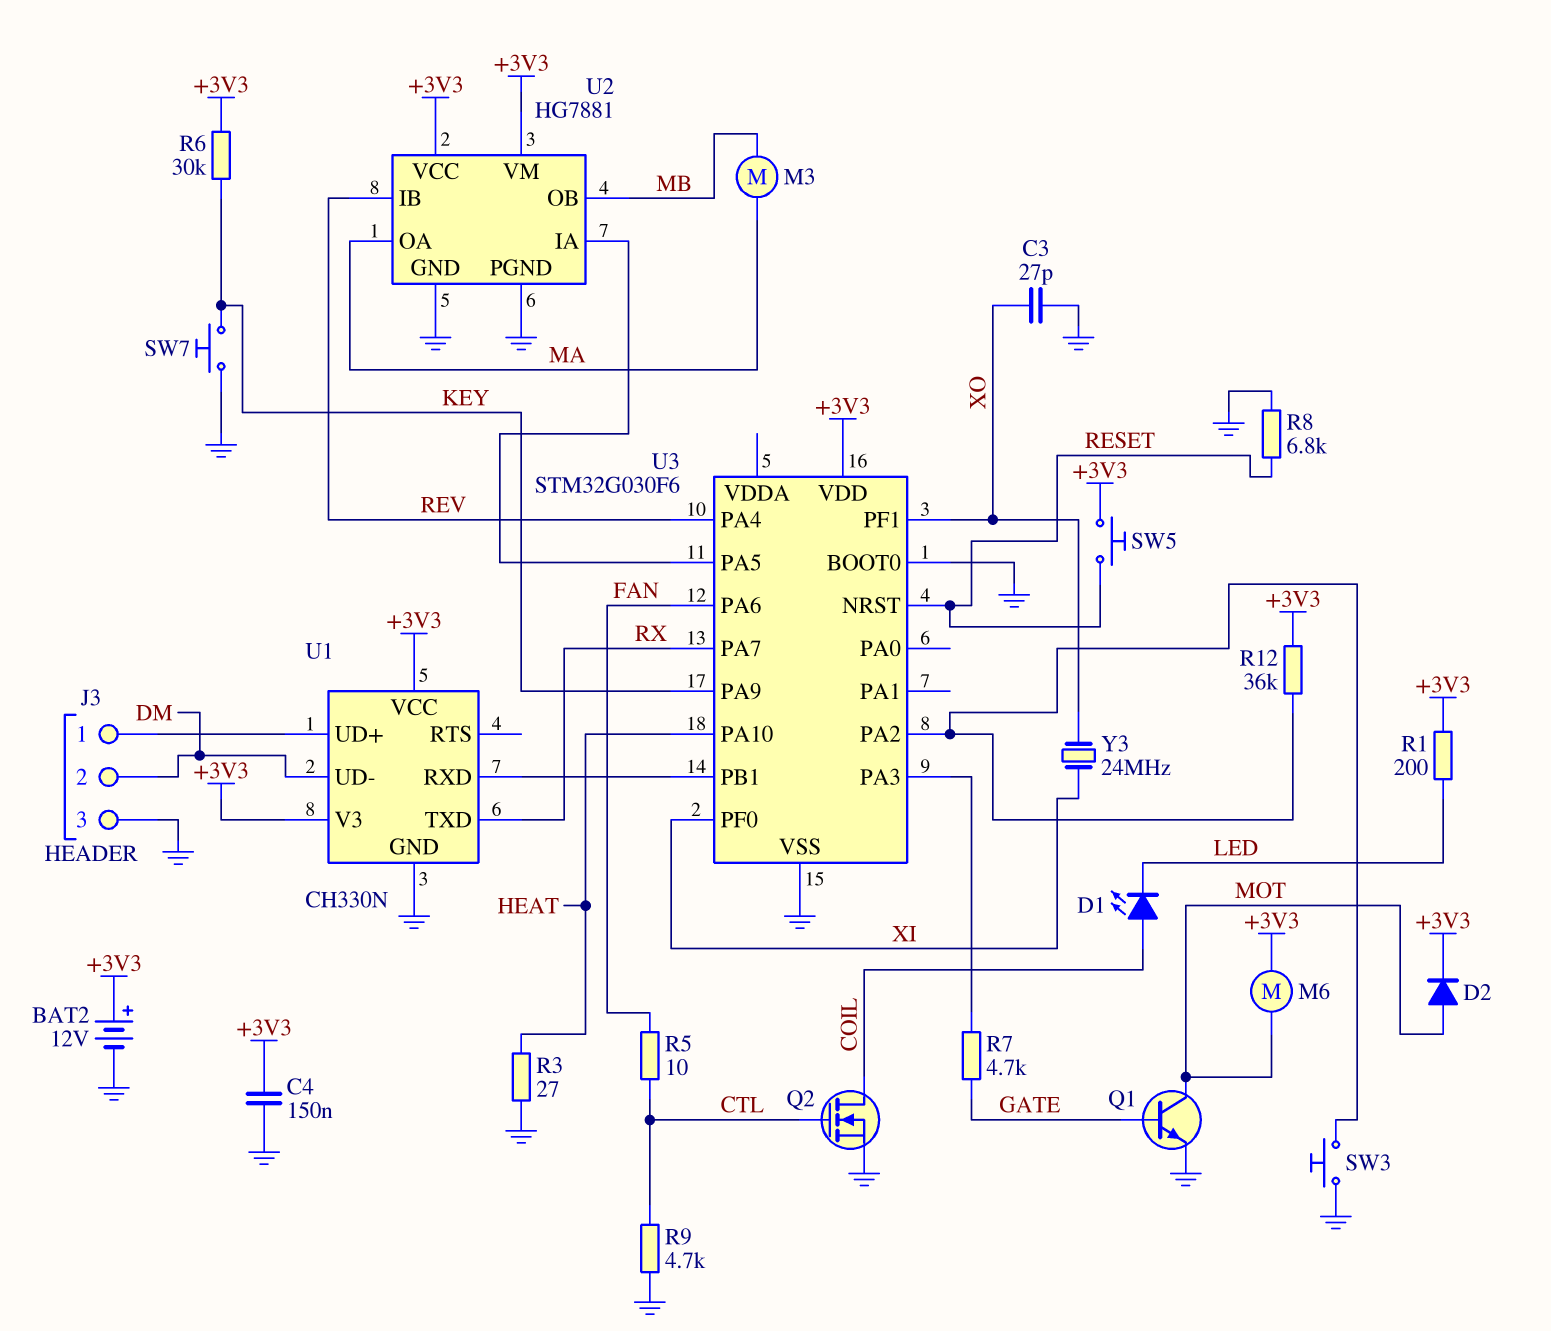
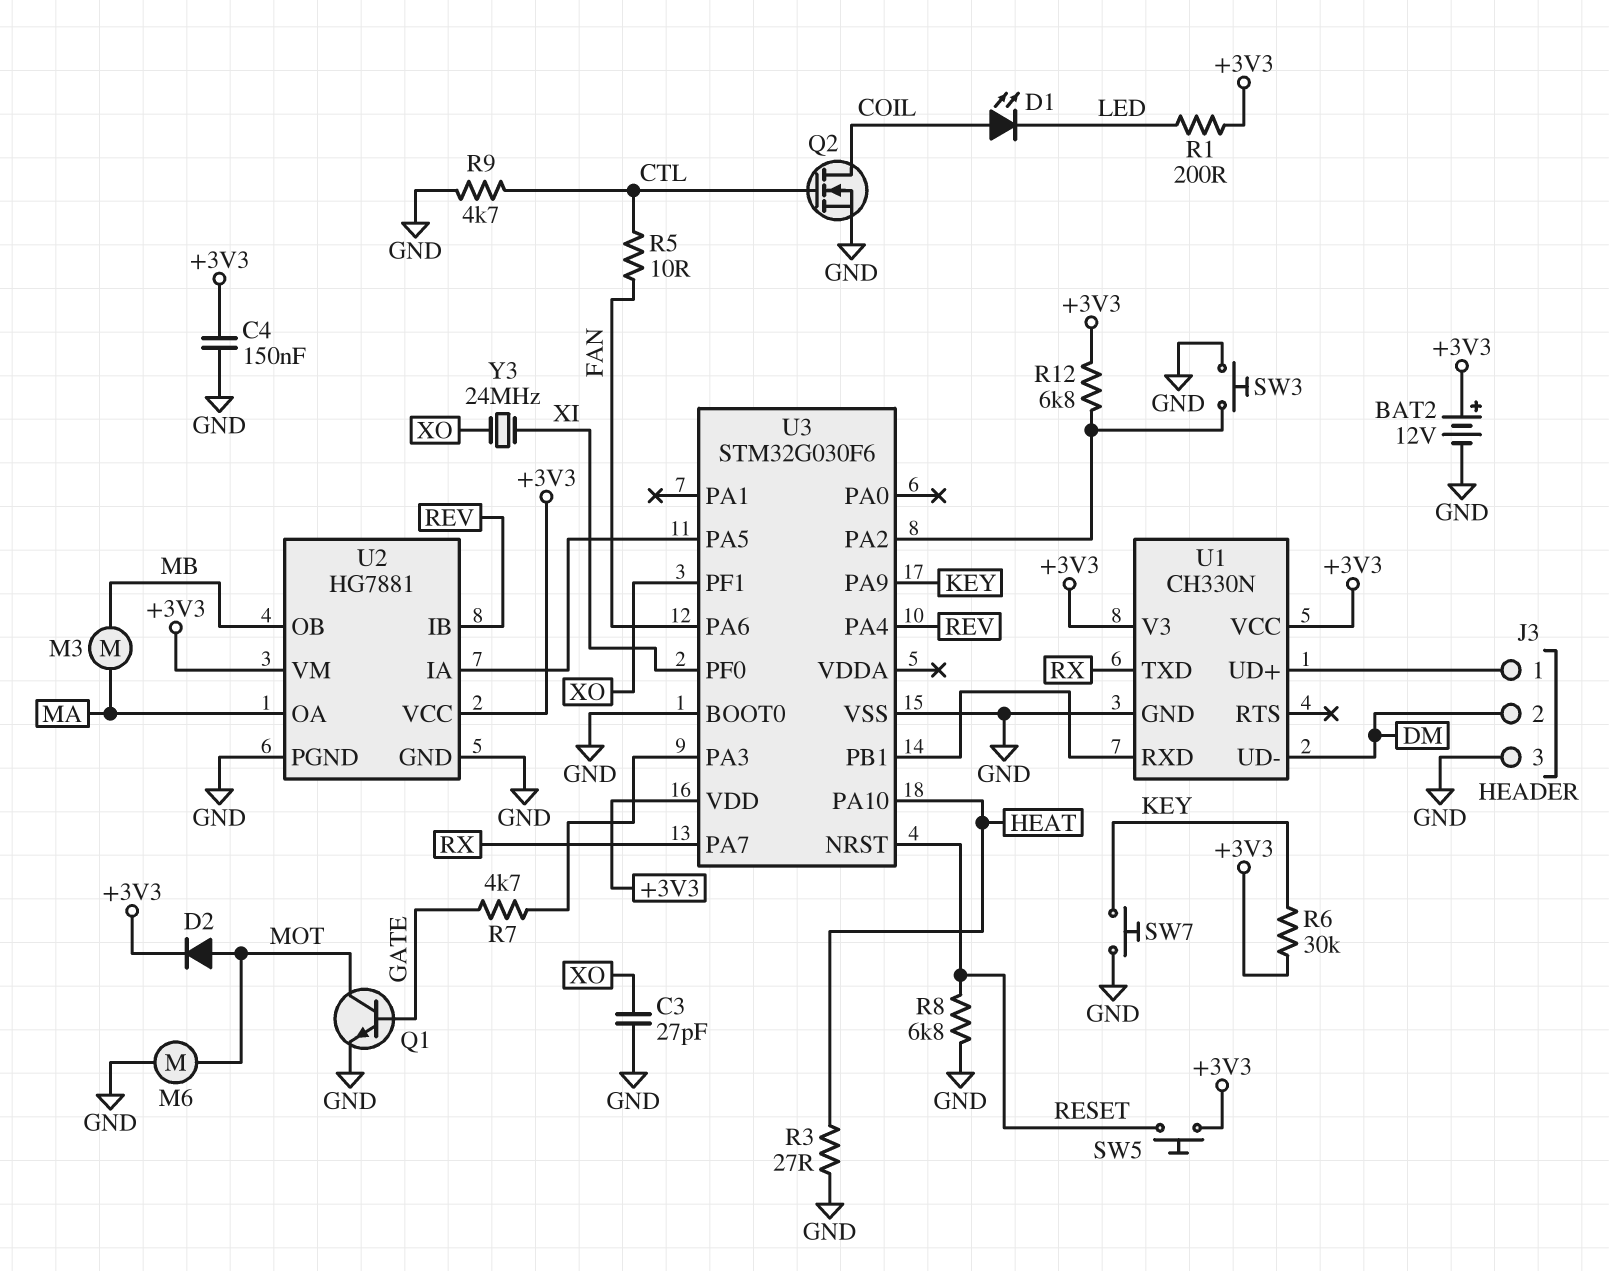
M6: motor (+3V3, MOT) -> motor (GND, MOT)
R12: 36k (+3V3, U3/PA2) -> 6.8k (+3V3, U3/PA2)

